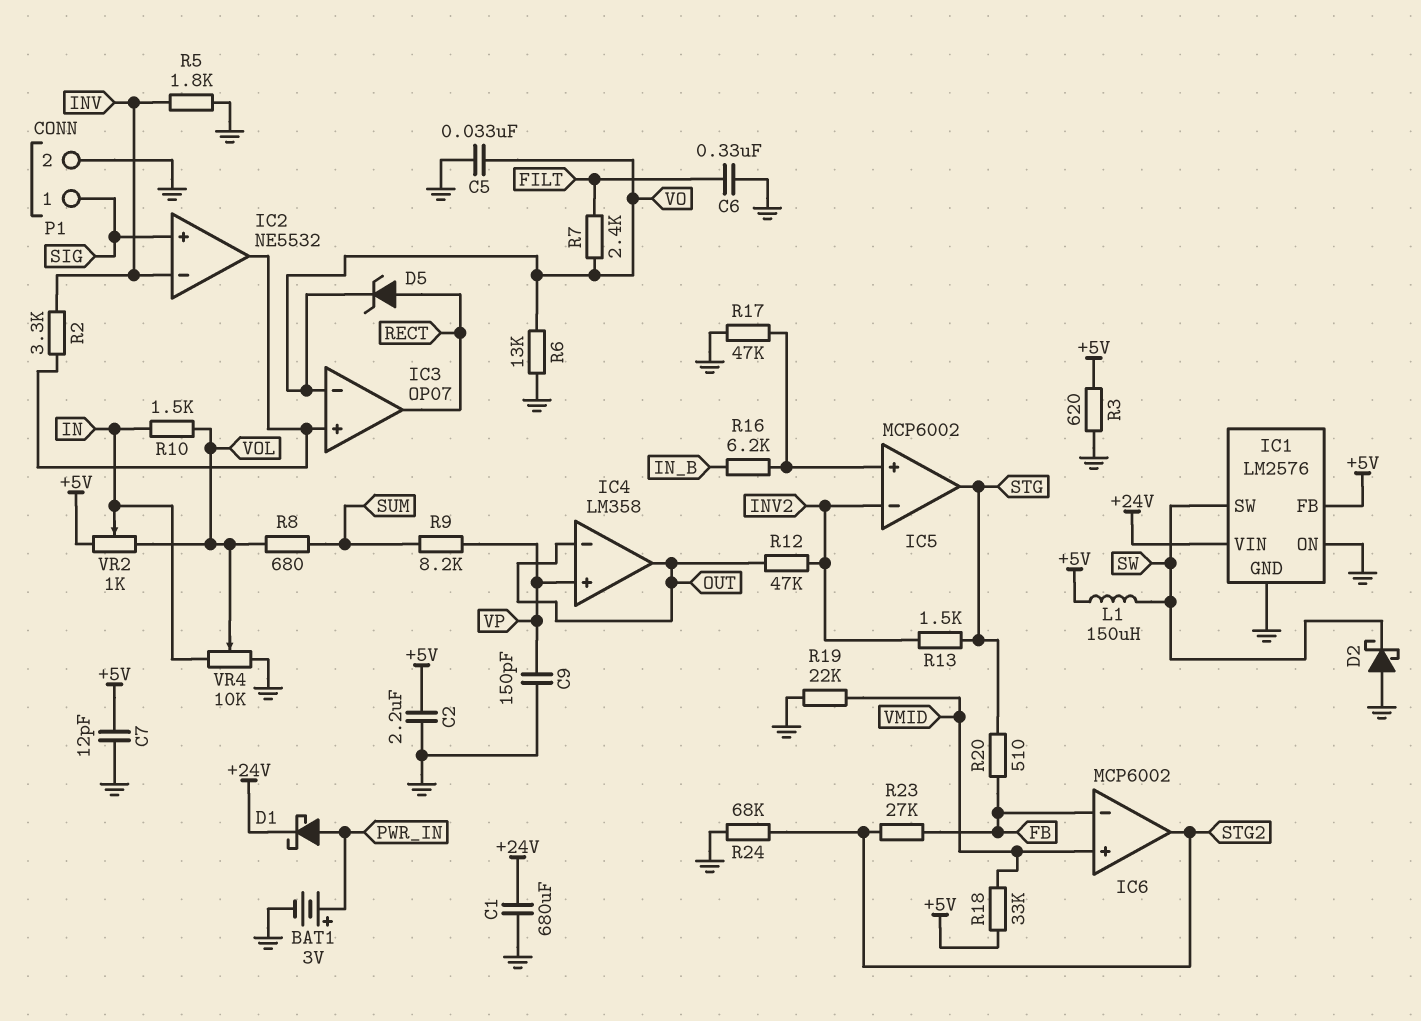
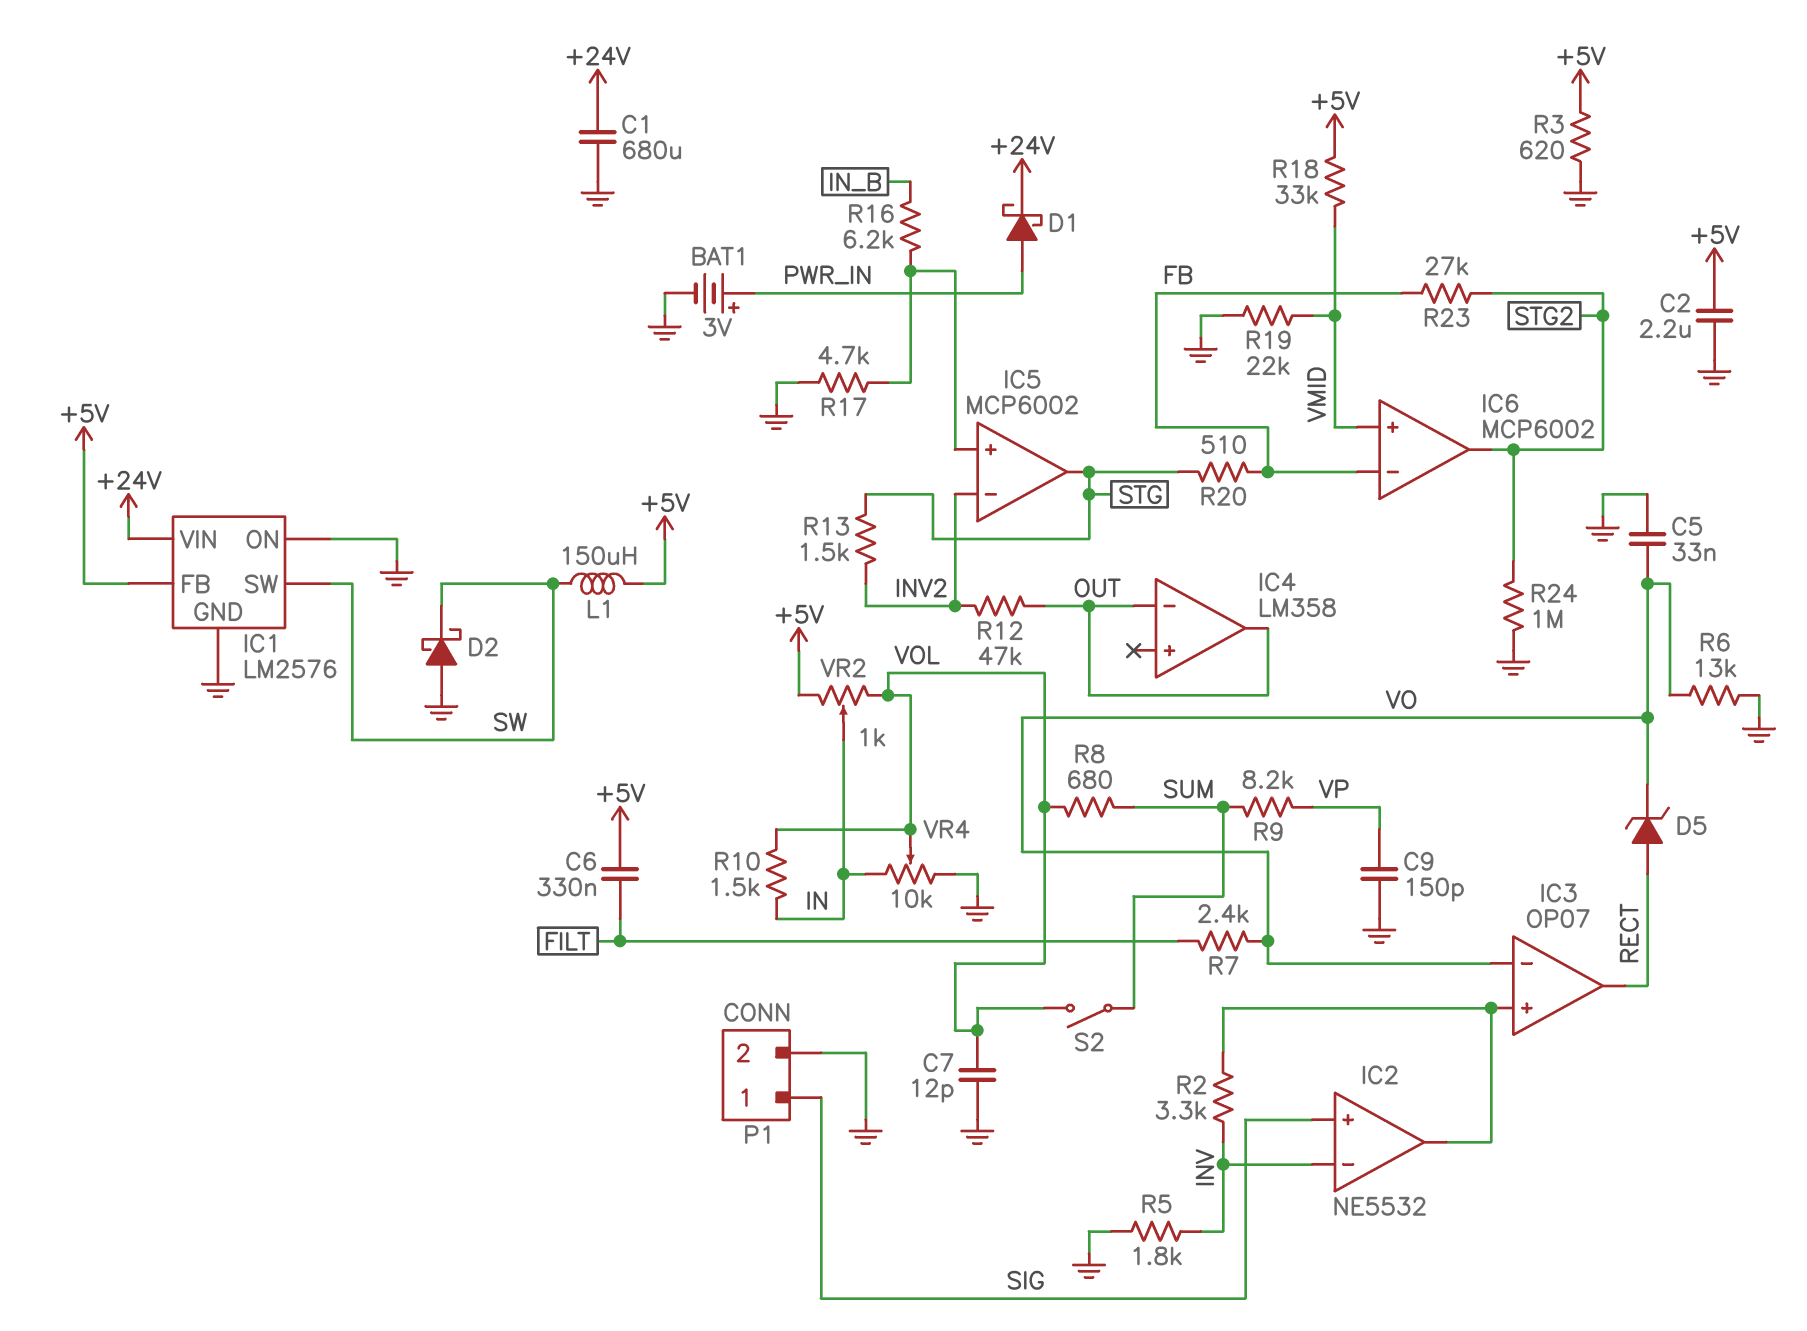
C6: 330nF (FILT, GND) -> 330nF (+5V, FILT)
C7: 12pF (+5V, GND) -> 12pF (GND, VOL)
IC4 pin in+: VP -> none
R17: 47k (GND, IC5/in+) -> 4.7k (GND, IC5/in+)
R24: 68k (GND, STG2) -> 1M (GND, STG2)
S2: none -> switch (SUM, VOL)

